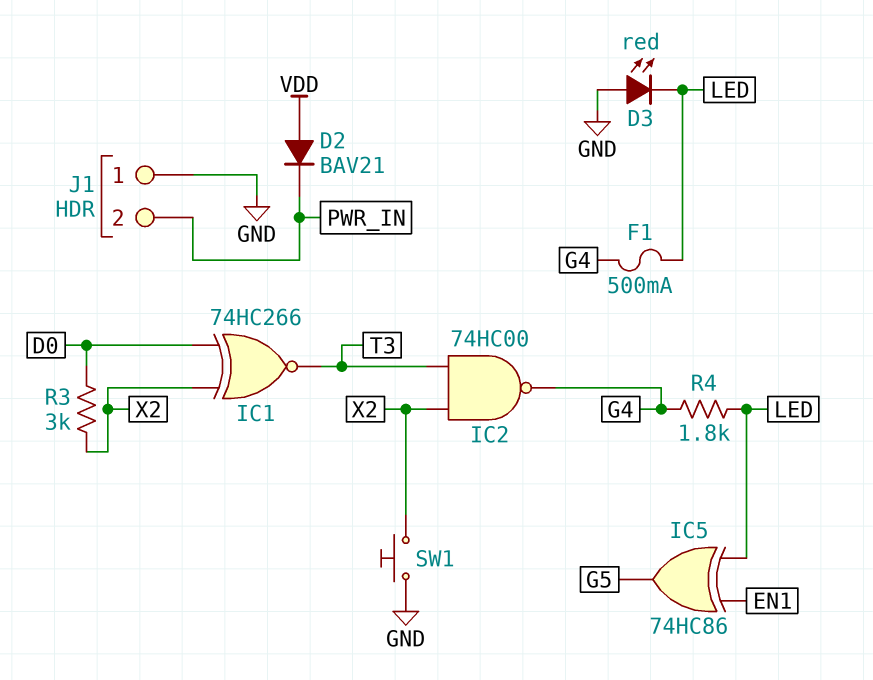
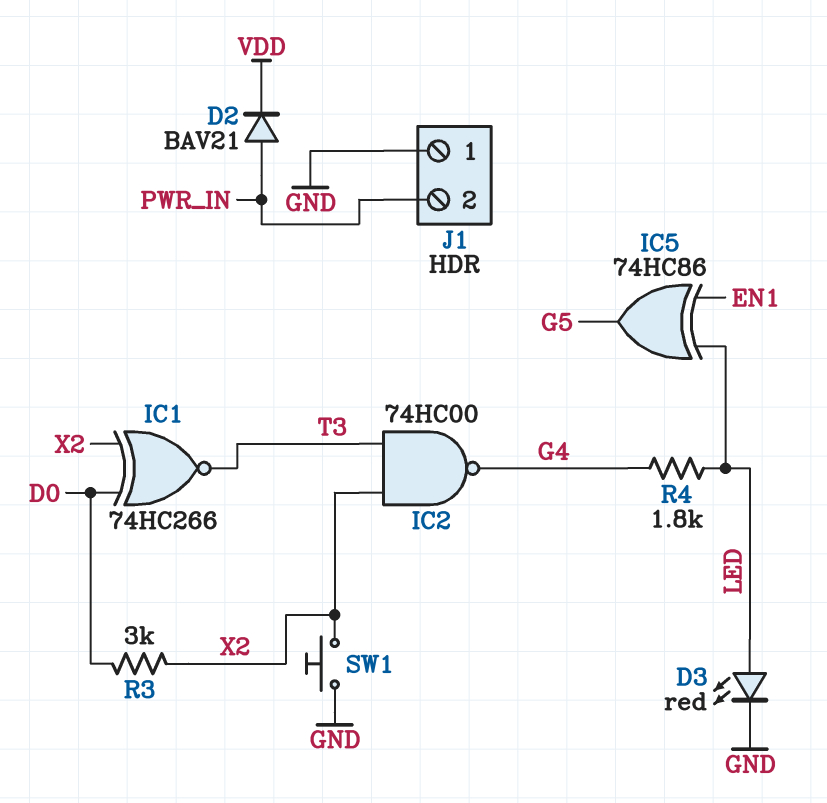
D2: diode BAV21 (A VDD, K PWR_IN) -> diode BAV21 (A PWR_IN, K VDD)
D3: LED red (A GND, K LED) -> LED red (A LED, K GND)
F1: 500mA (G4, LED) -> none

